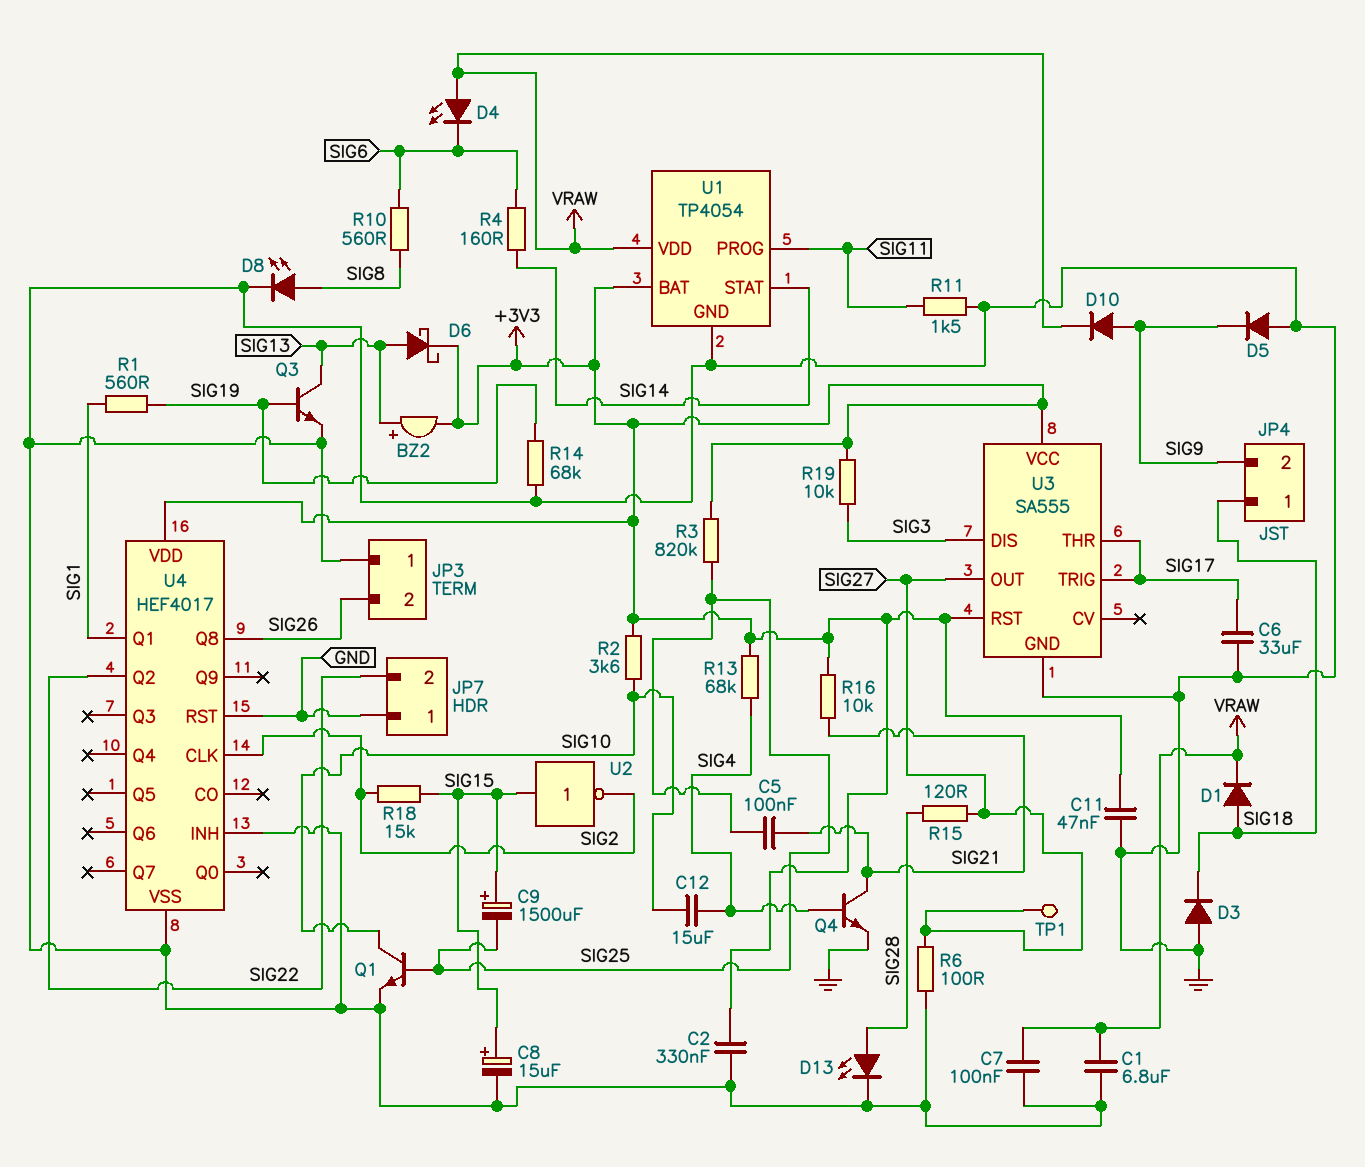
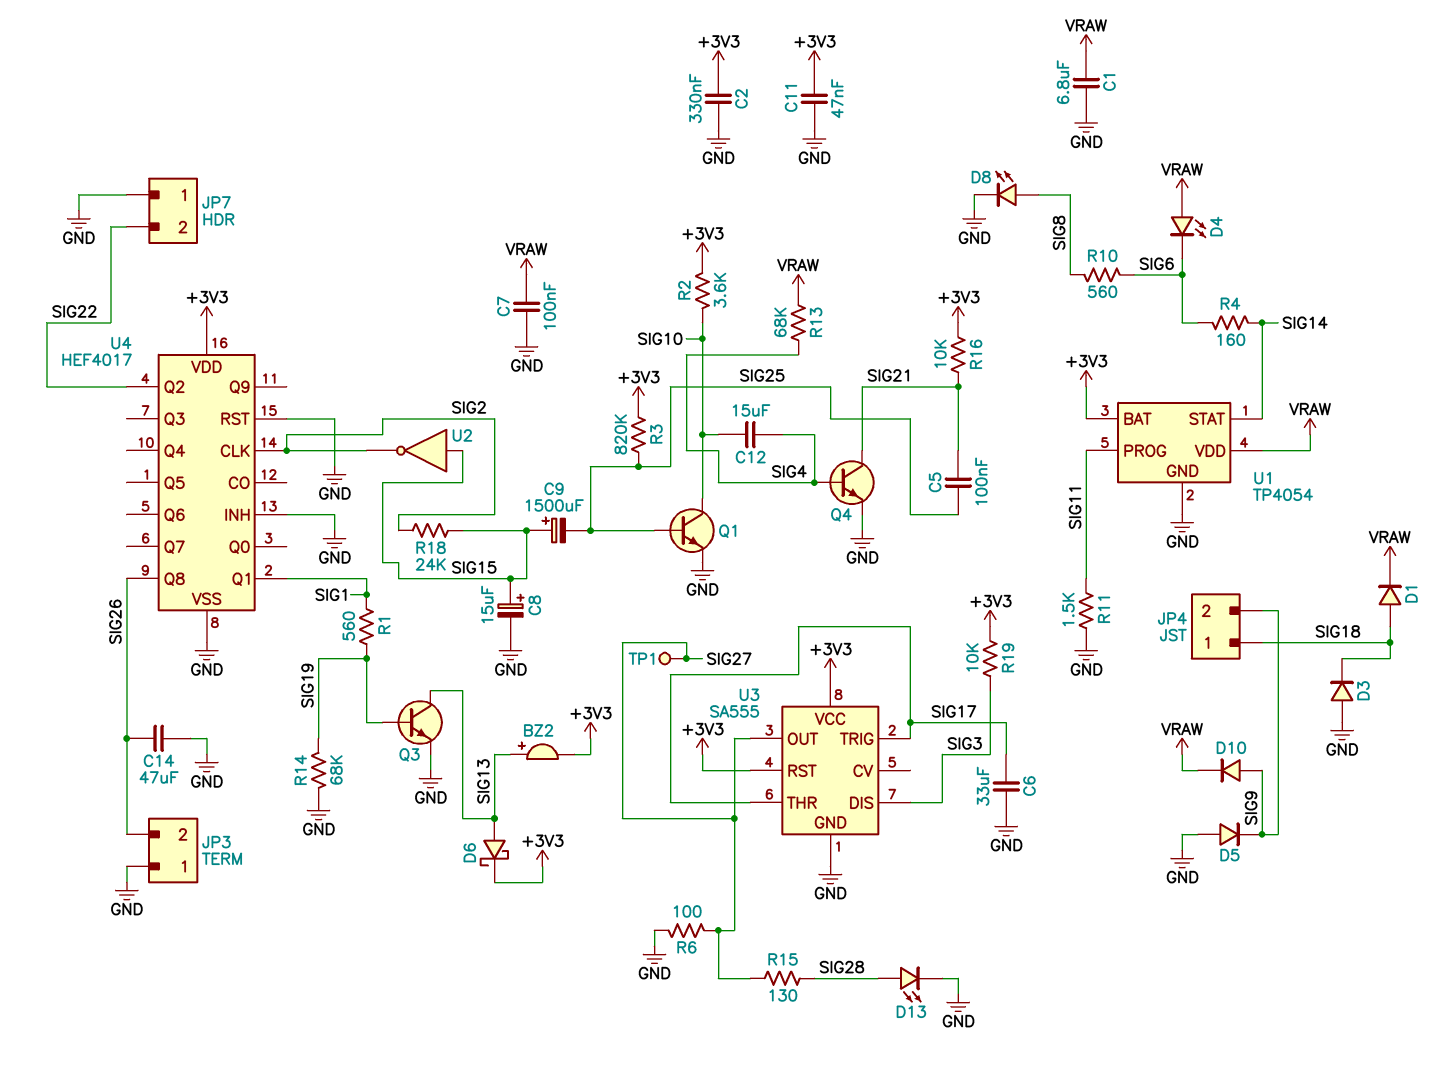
C14: none -> 47uF (GND, SIG26)
R13: 68k (+3V3, SIG4) -> 68k (SIG4, VRAW)
R15: 120 (SIG27, SIG28) -> 130 (SIG27, SIG28)
R18: 15k (SIG2, SIG15) -> 24k (SIG2, SIG15)

